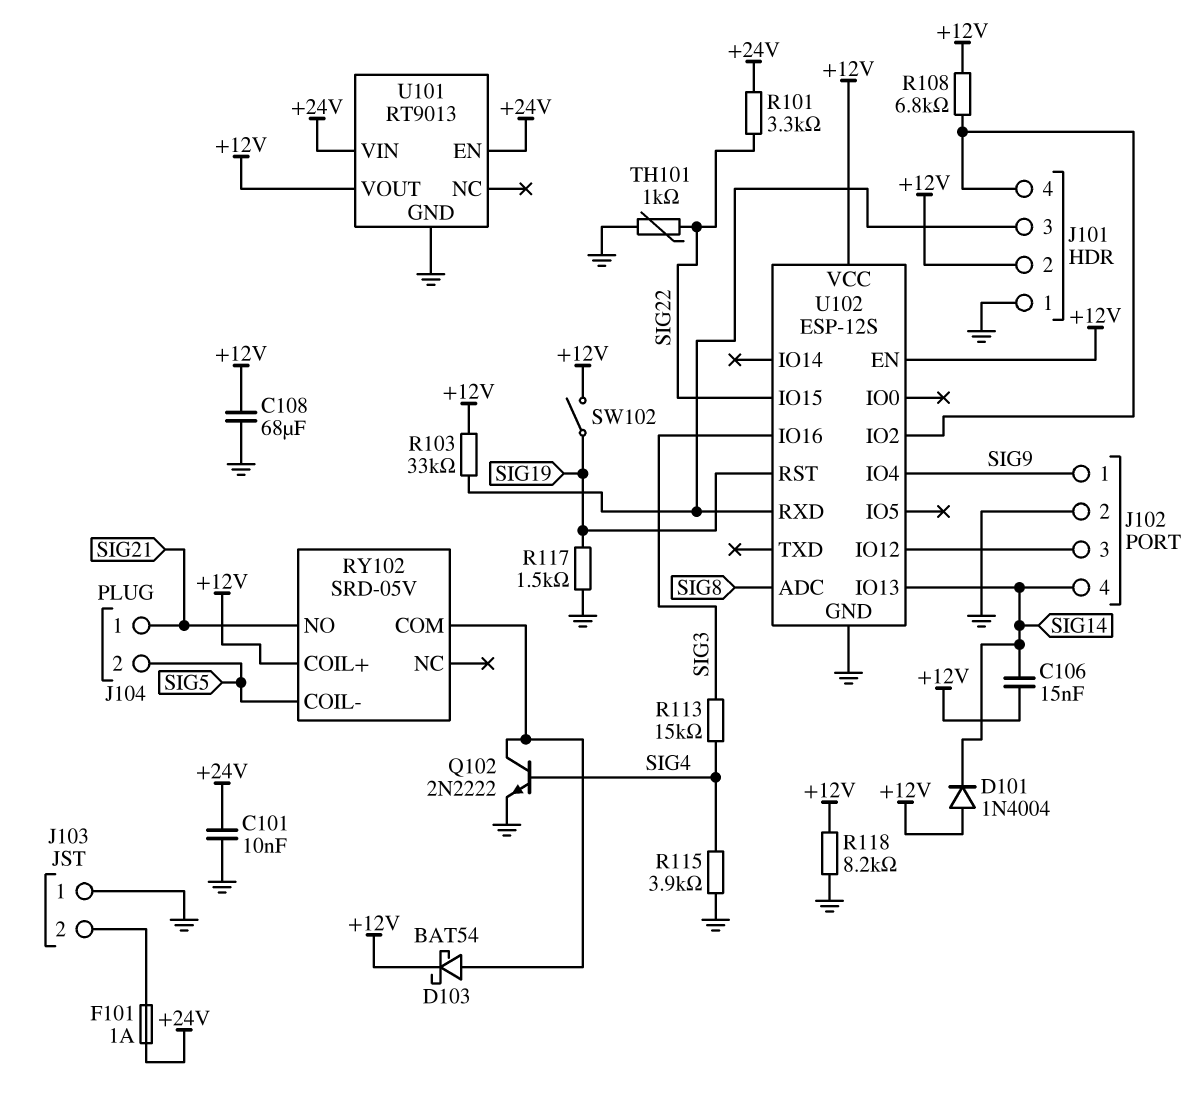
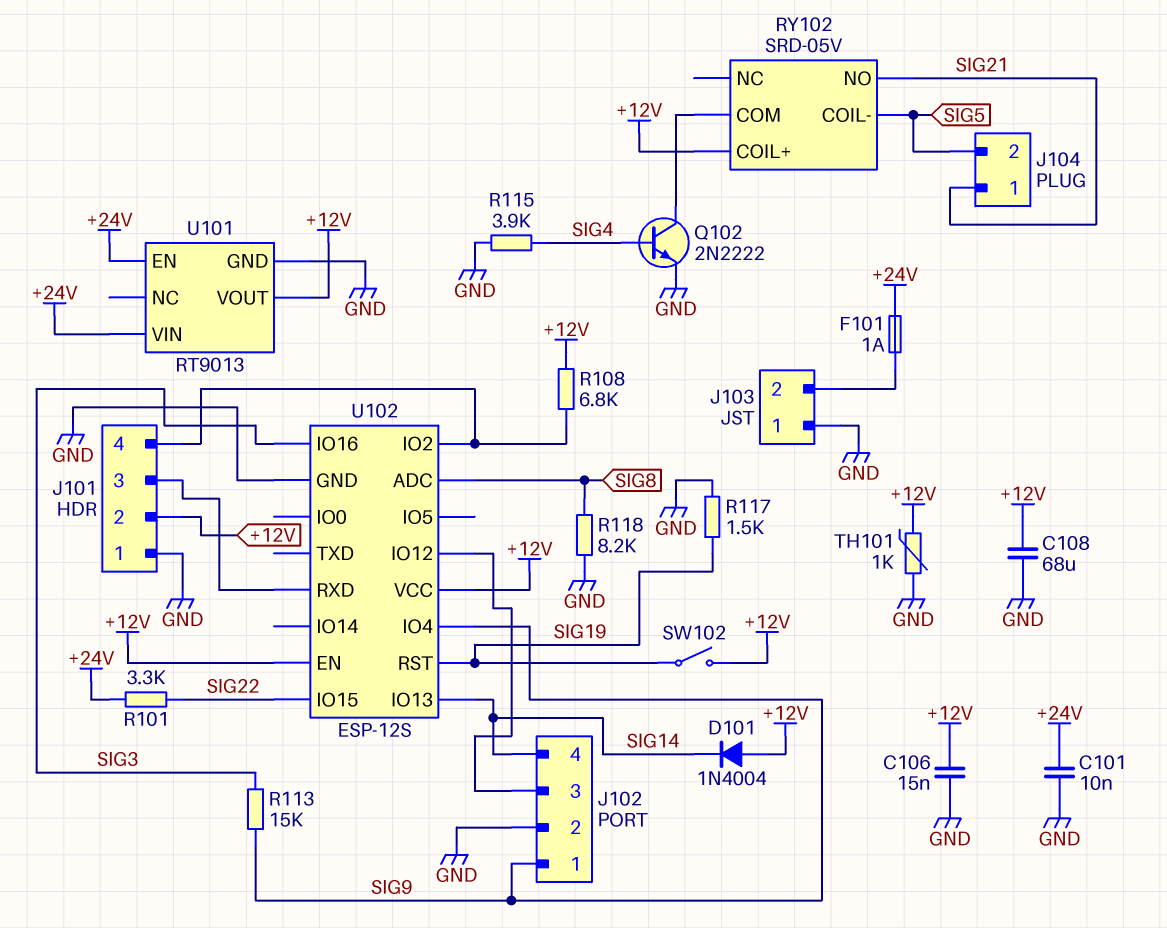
C106: 15nF (+12V, SIG14) -> 15nF (+12V, GND)
D103: schottky BAT54 (A RY102/COM, K +12V) -> none
R103: 33k (+12V, J101/3) -> none
R113: 15k (SIG3, SIG4) -> 15k (SIG3, SIG9)
R118: 8.2k (+12V, GND) -> 8.2k (GND, SIG8)
TH101: 1k (GND, SIG22) -> 1k (+12V, GND)

